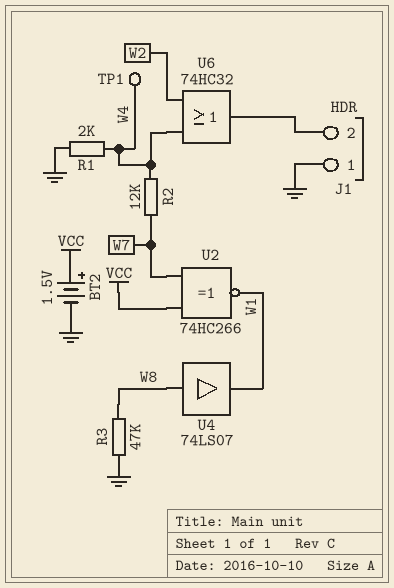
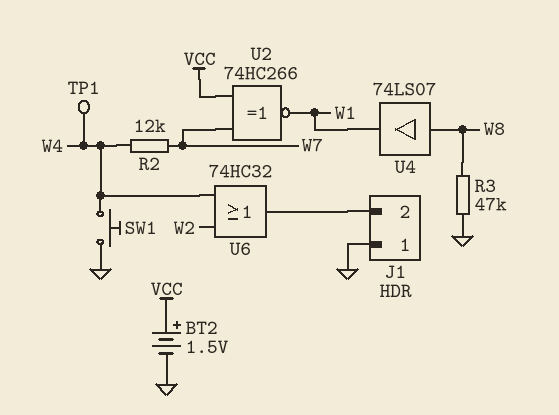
R1: 2k (GND, W4) -> none
SW1: none -> button (GND, W4)

